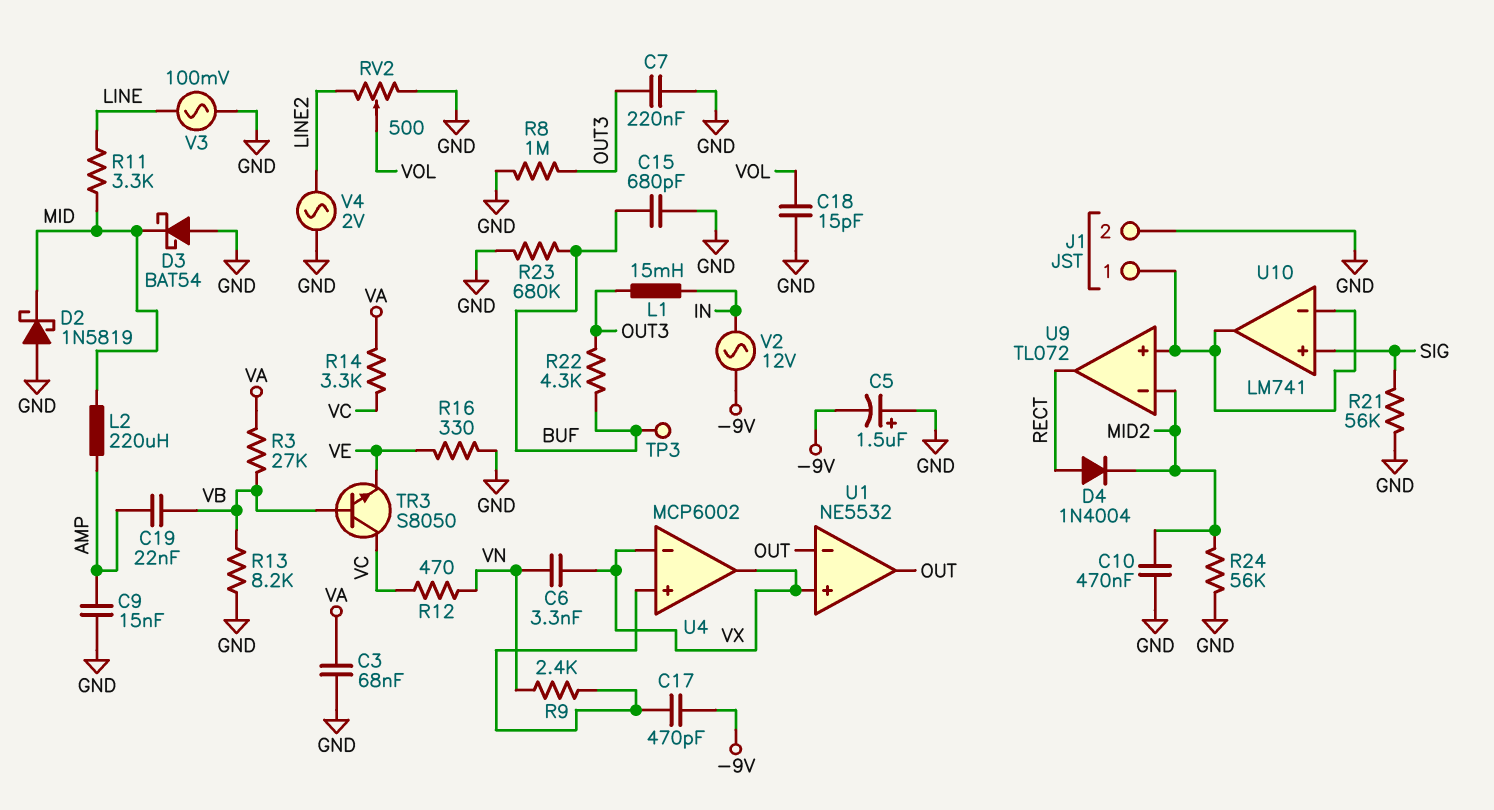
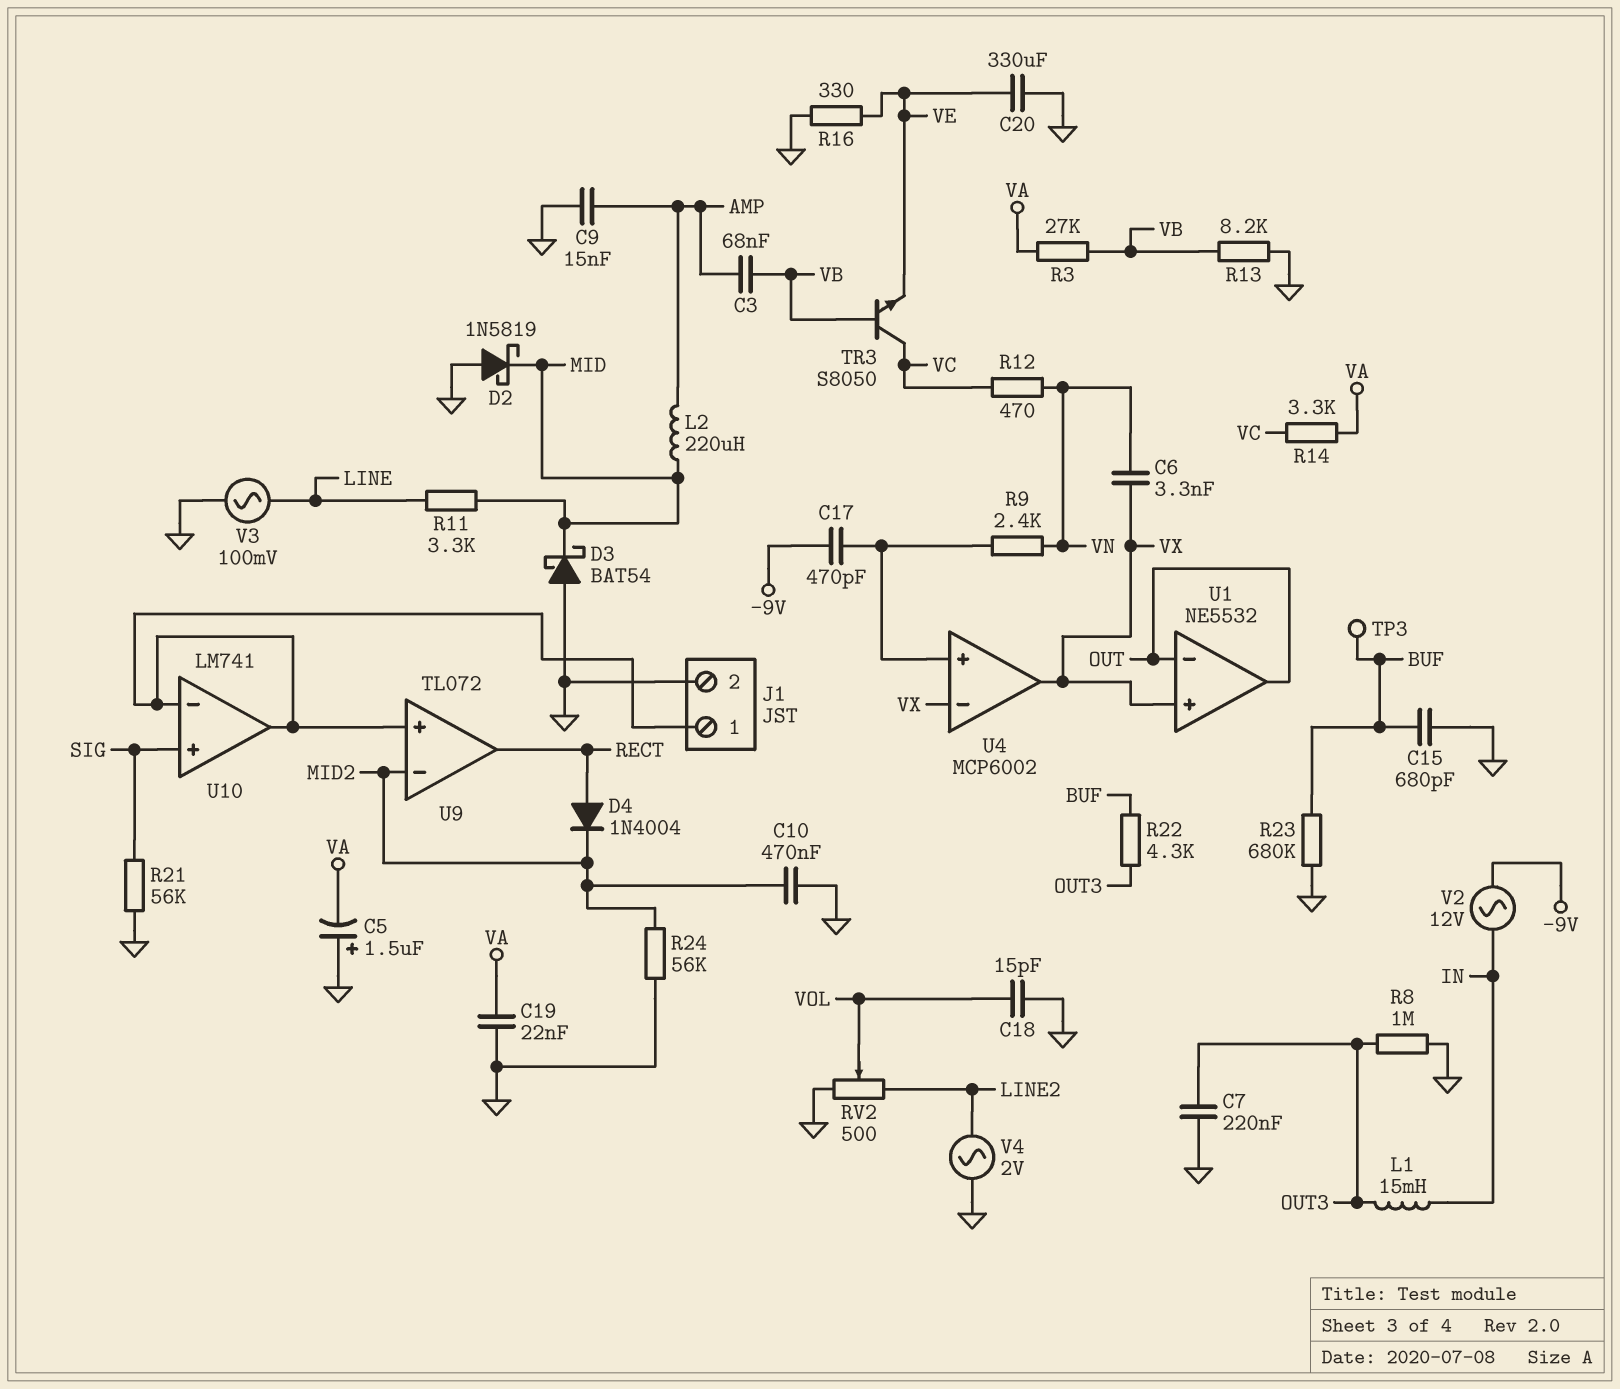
C3: 68nF (GND, VA) -> 68nF (AMP, VB)
C5: 1.5uF (plus GND, minus -9V) -> 1.5uF (plus GND, minus VA)
C19: 22nF (AMP, VB) -> 22nF (GND, VA)
C20: none -> 330uF (GND, VE)

